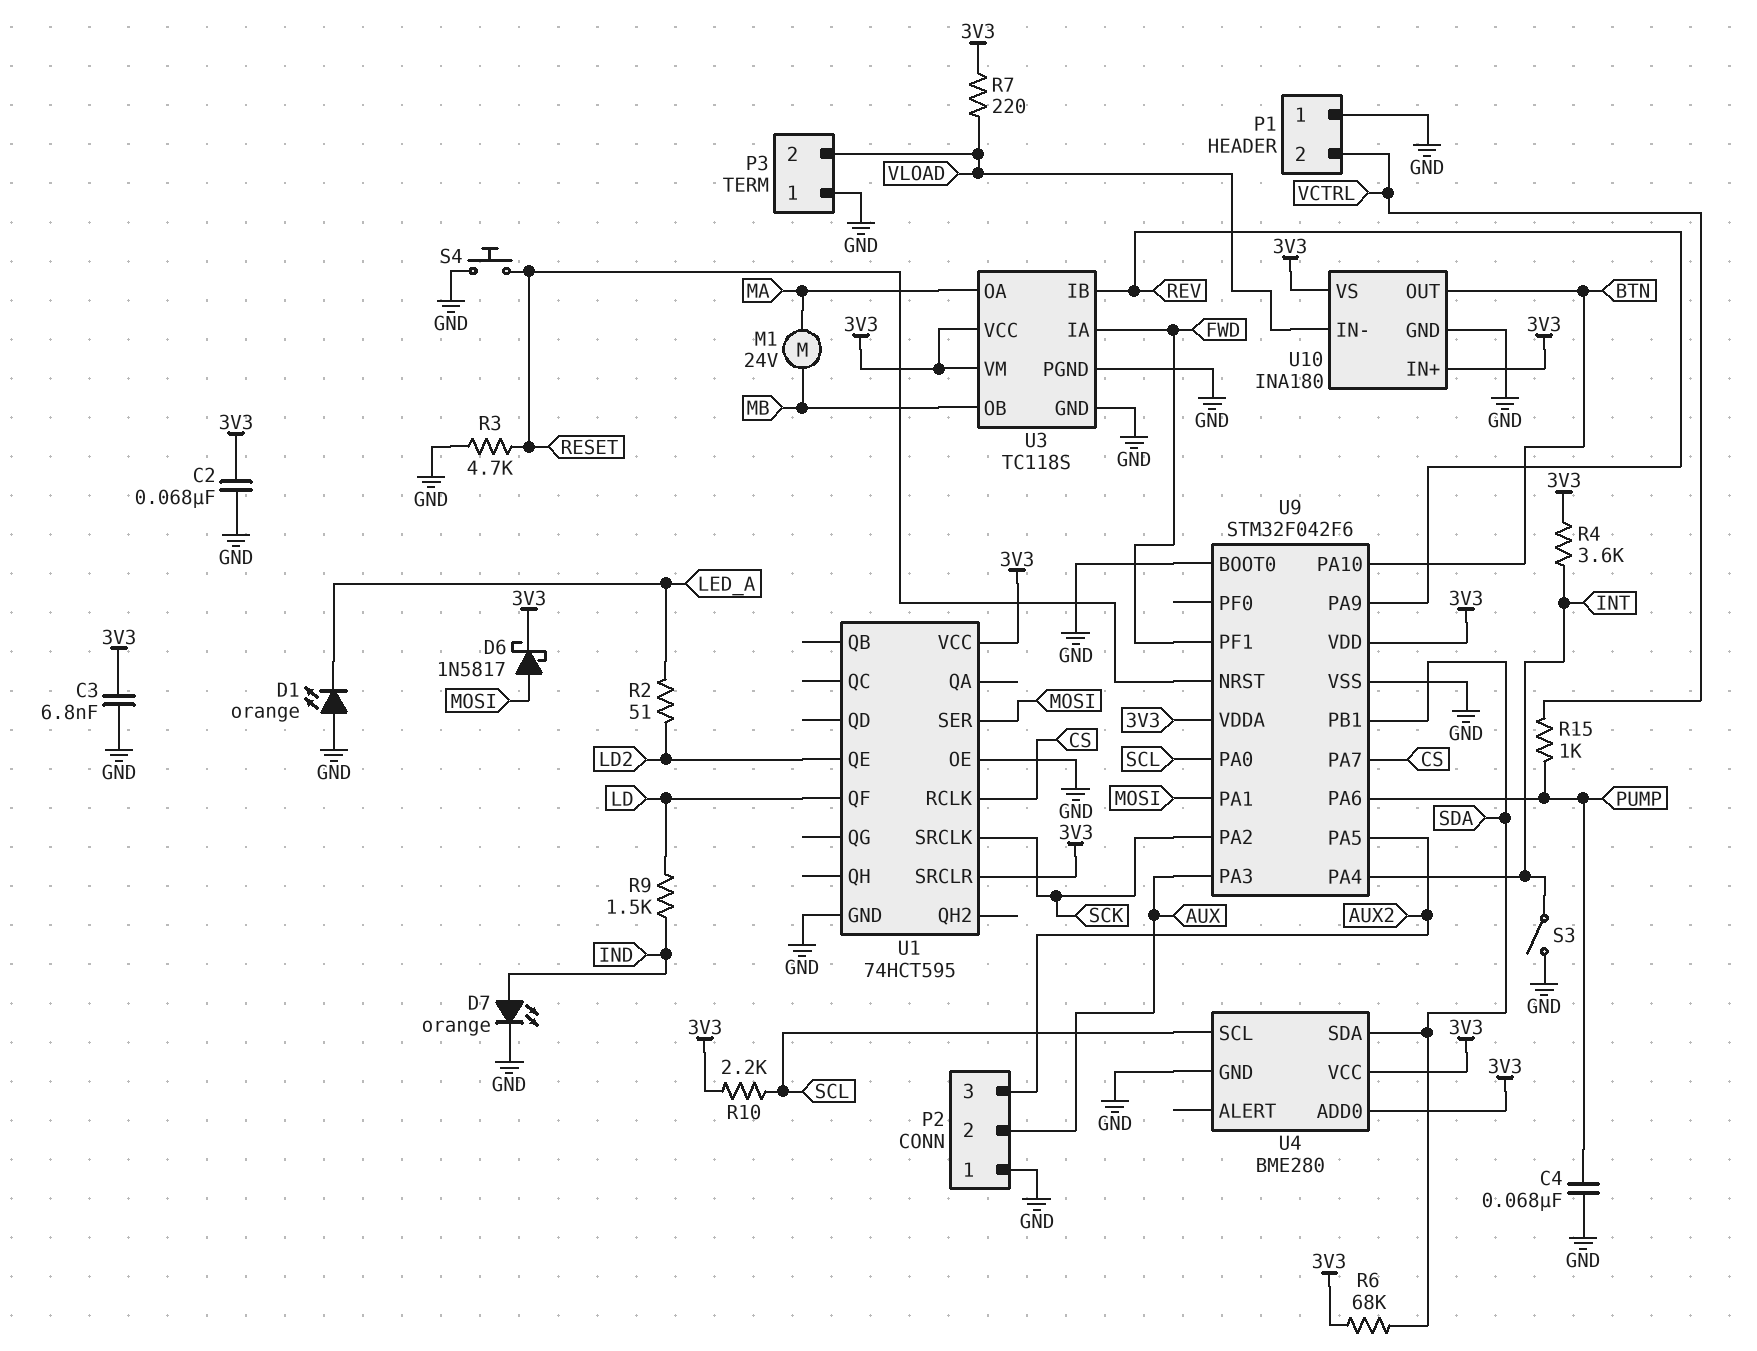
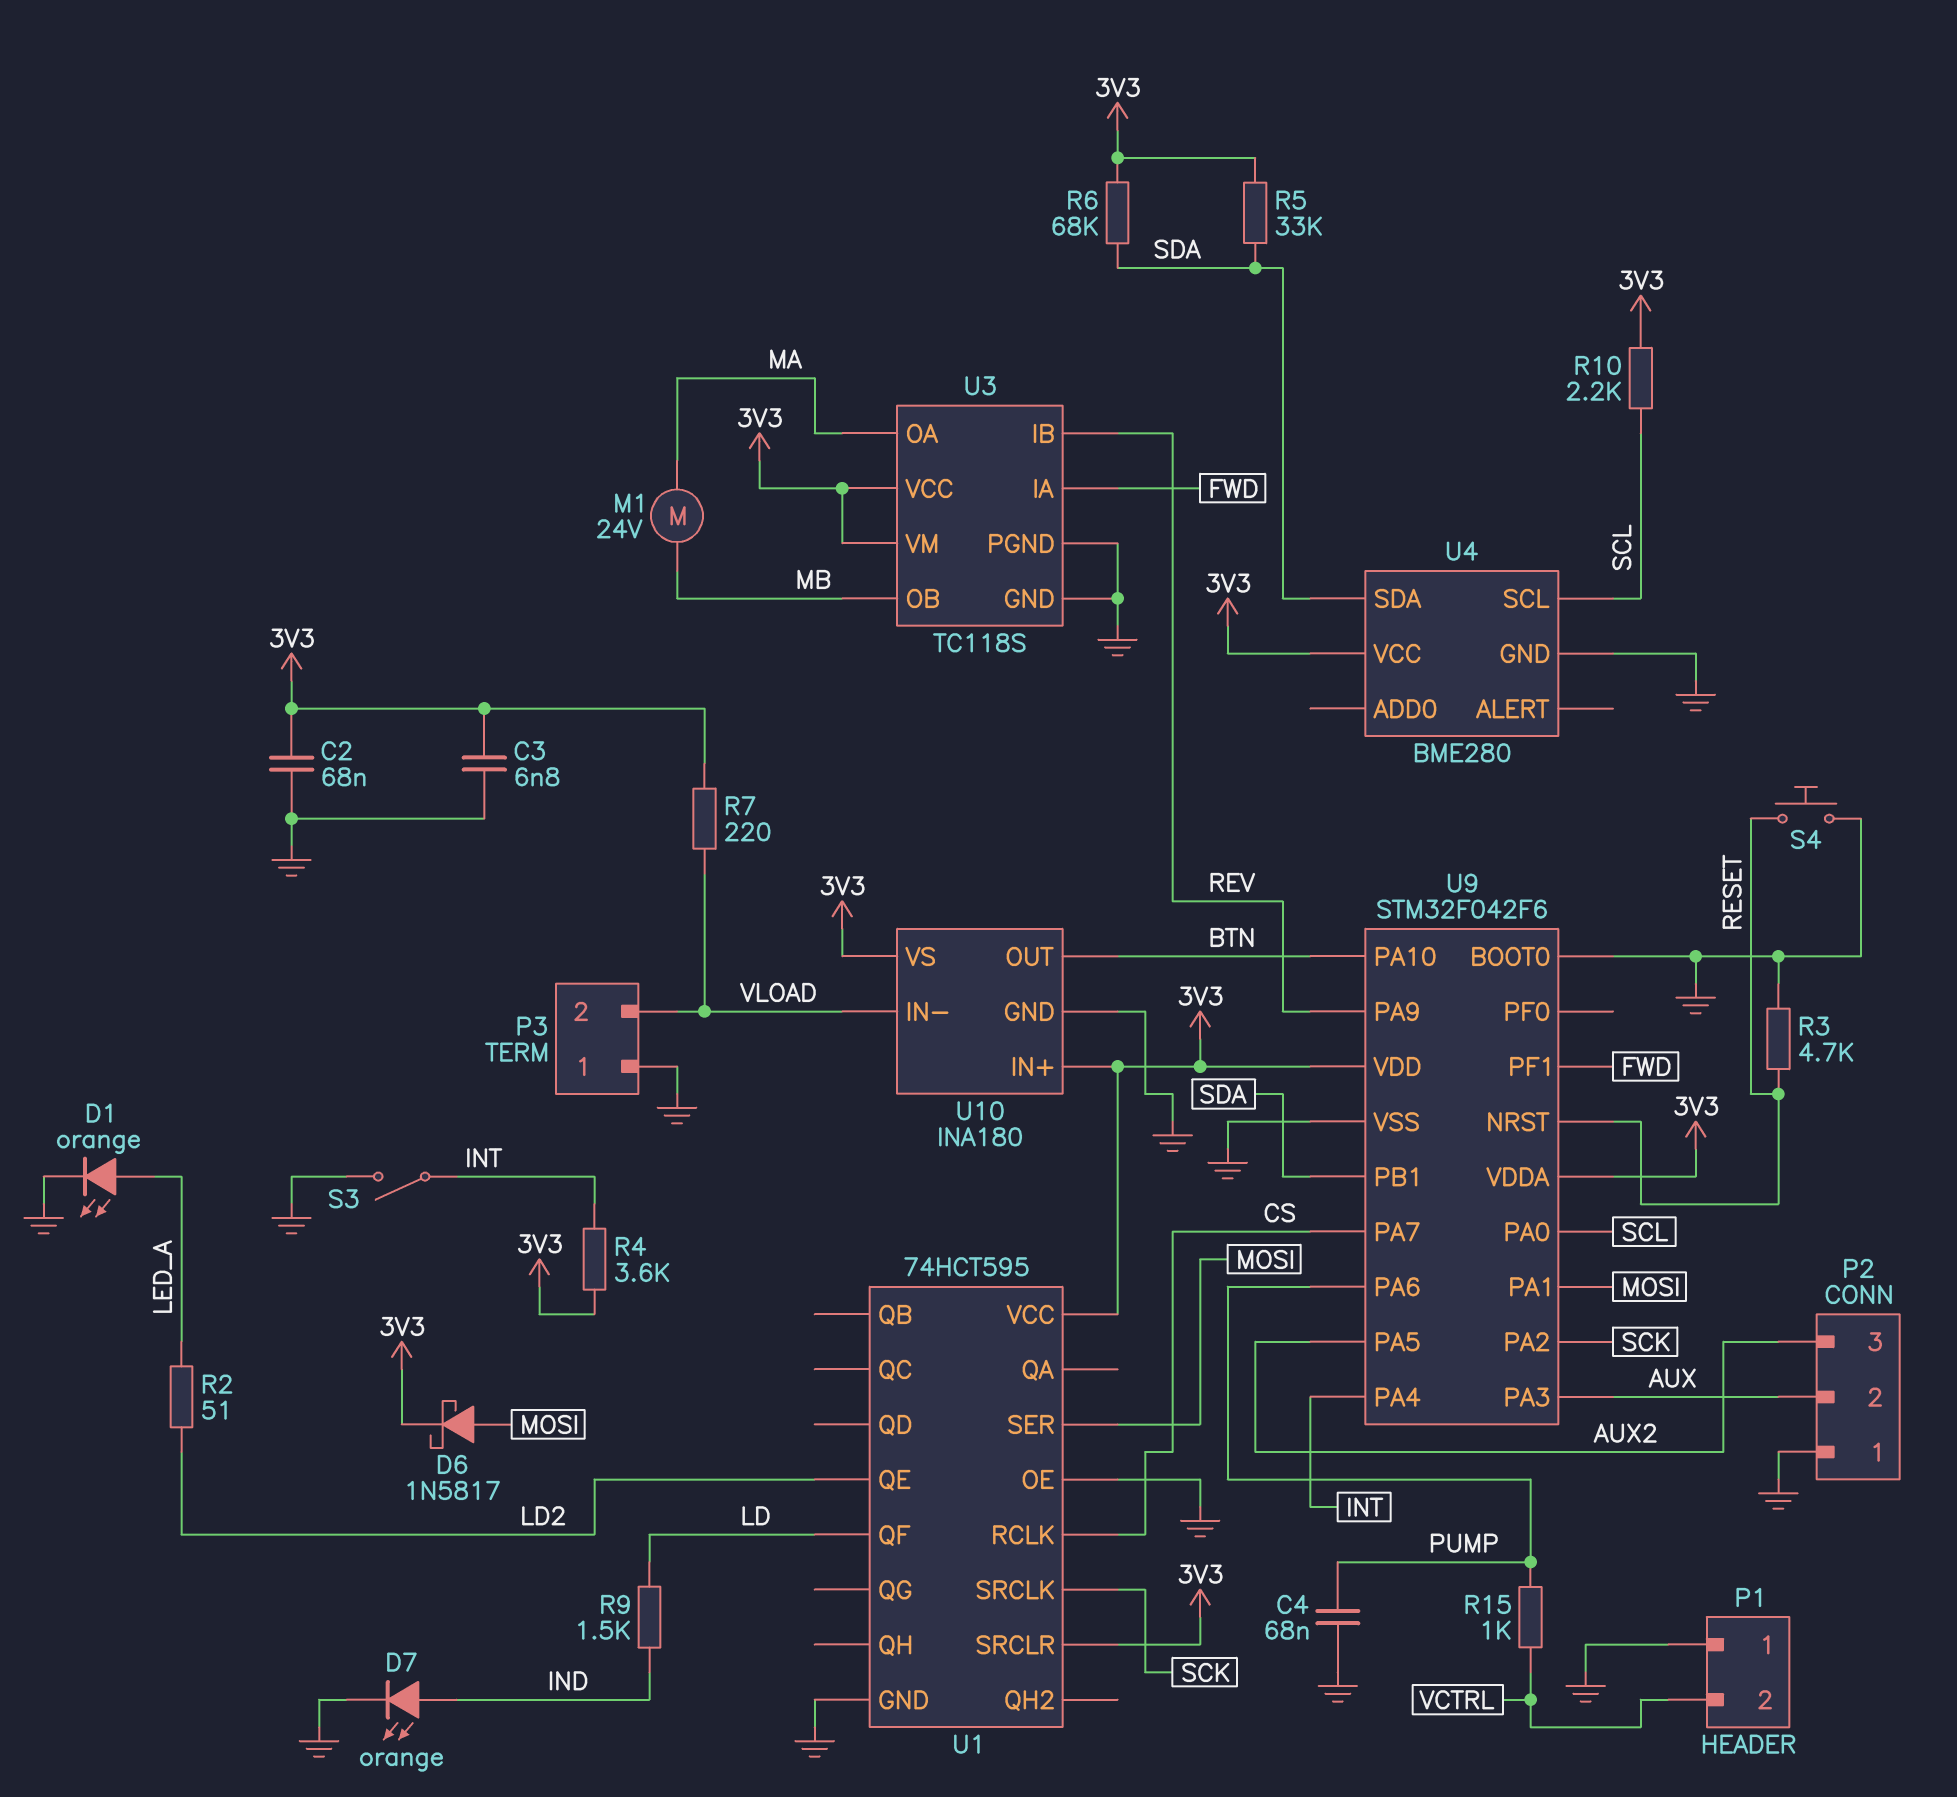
D1: LED orange (A GND, K LED_A) -> LED orange (A LED_A, K GND)
R5: none -> 33k (3V3, SDA)
U4 pin ADD0: 3V3 -> none

